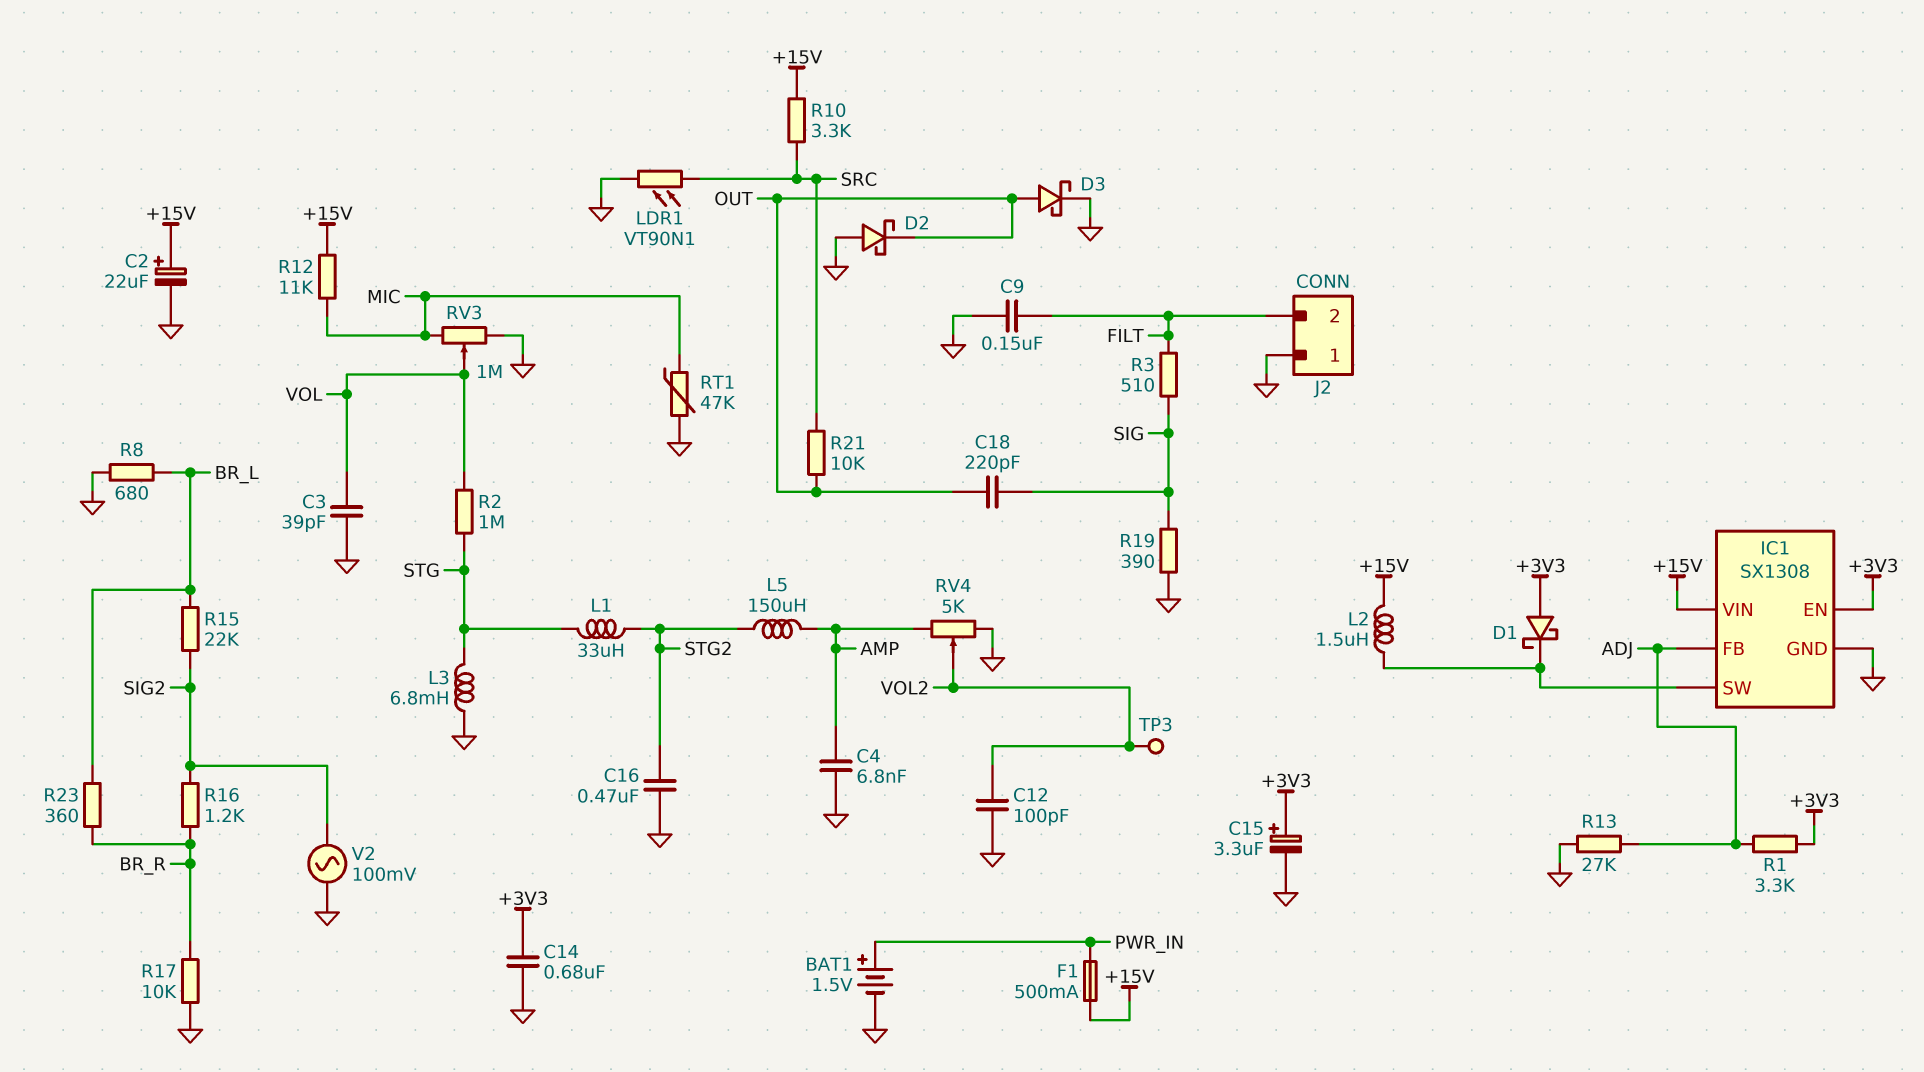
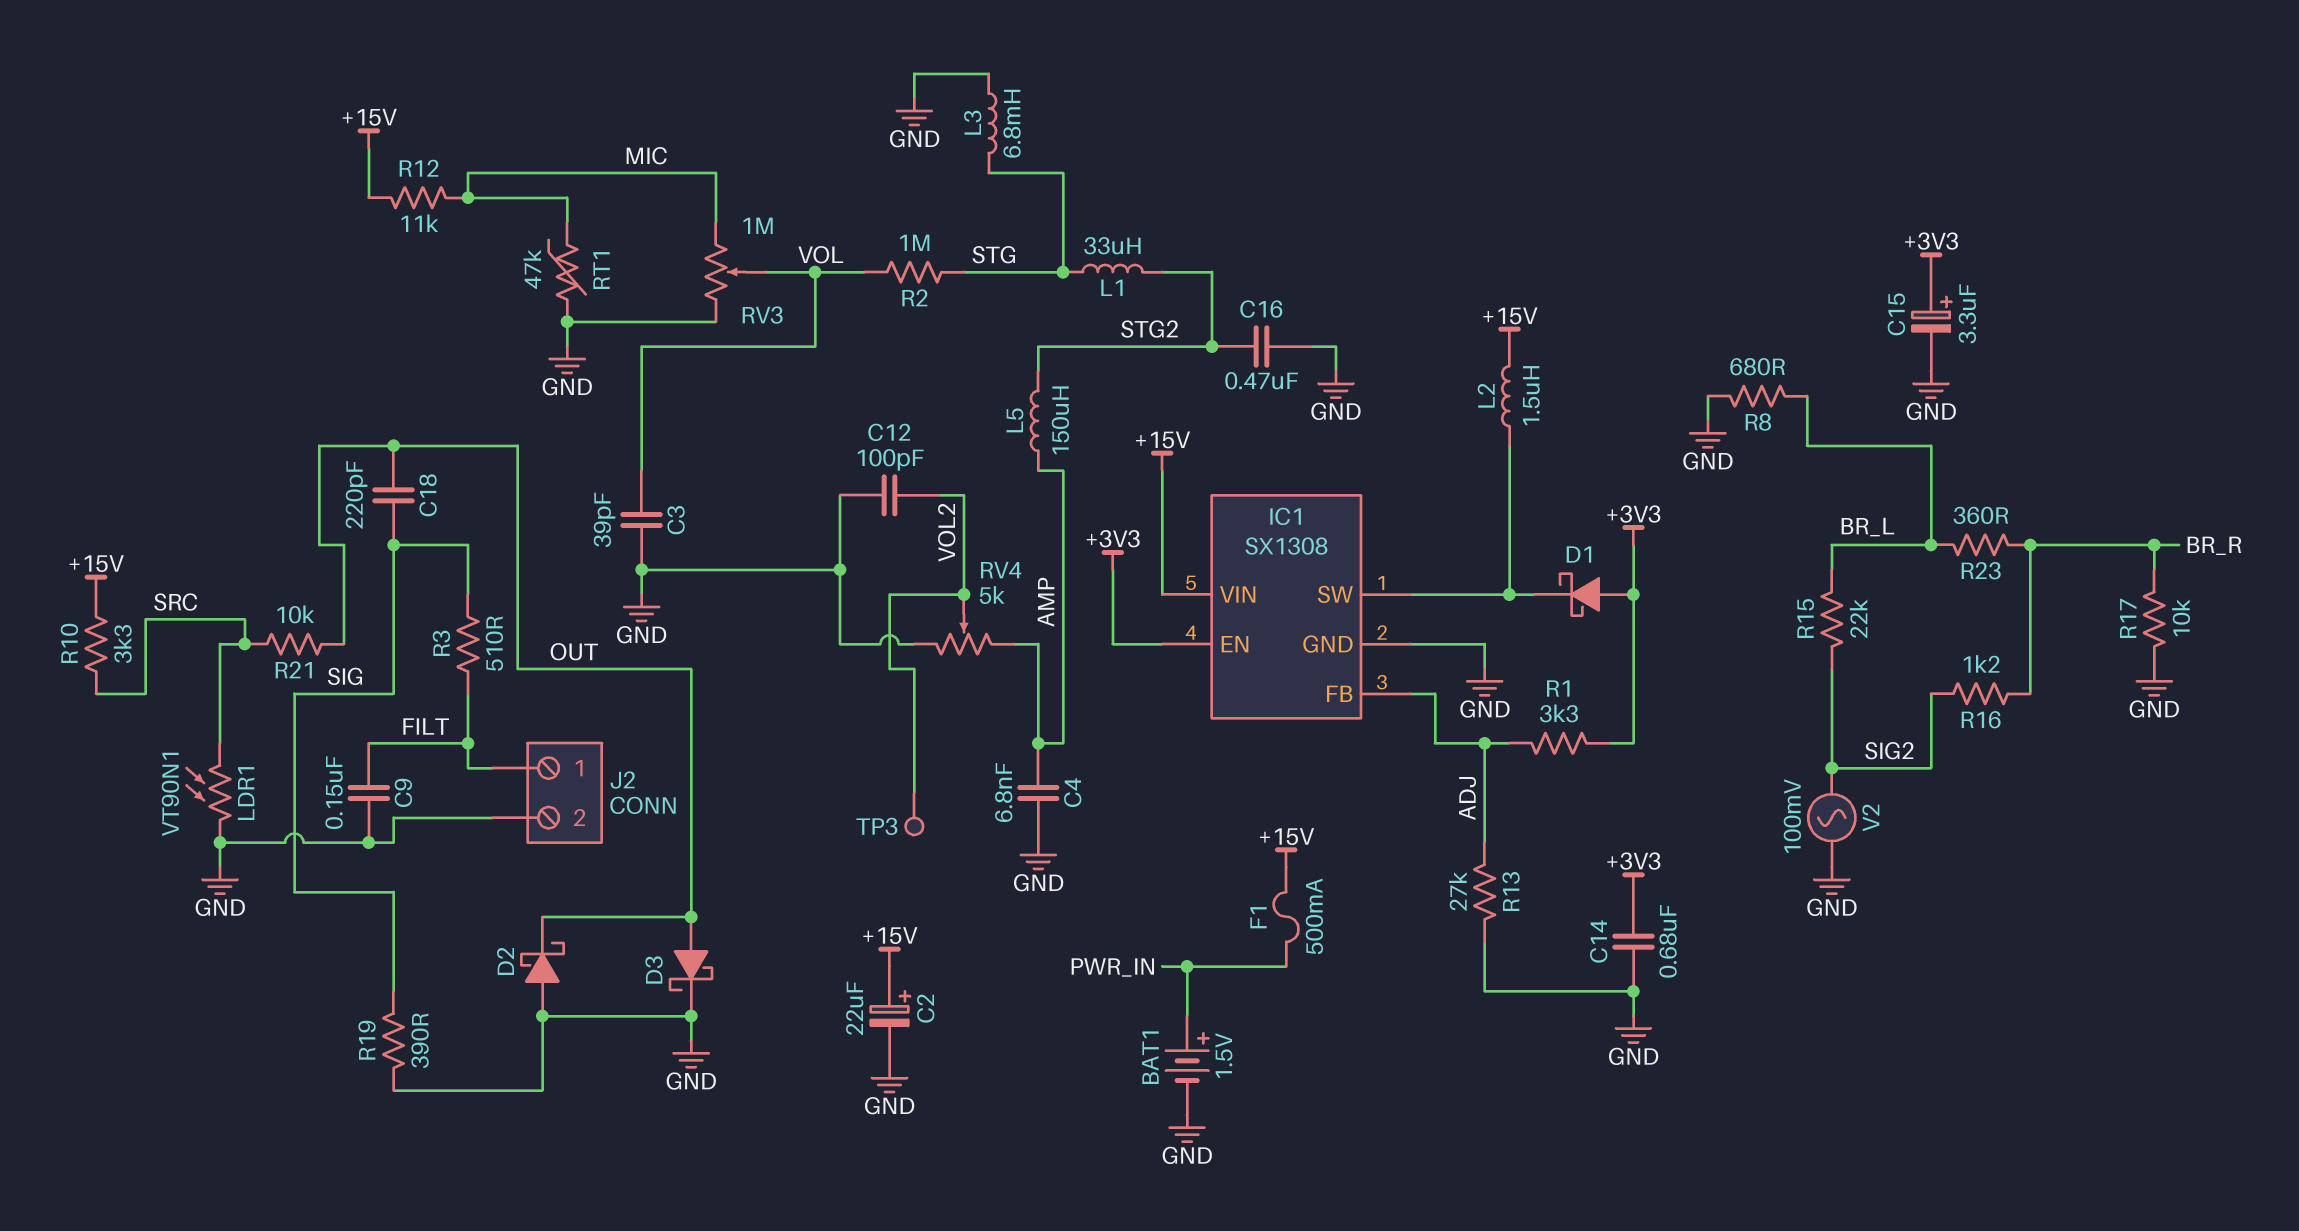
J2 pin 1: GND -> FILT
J2 pin 2: FILT -> GND

